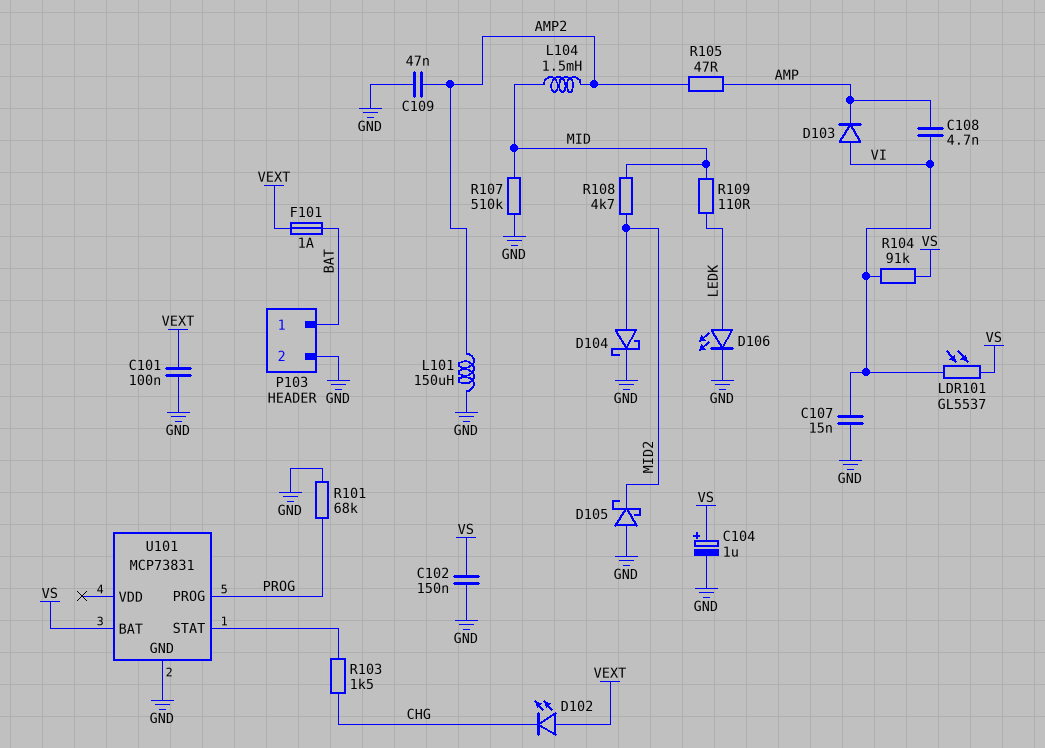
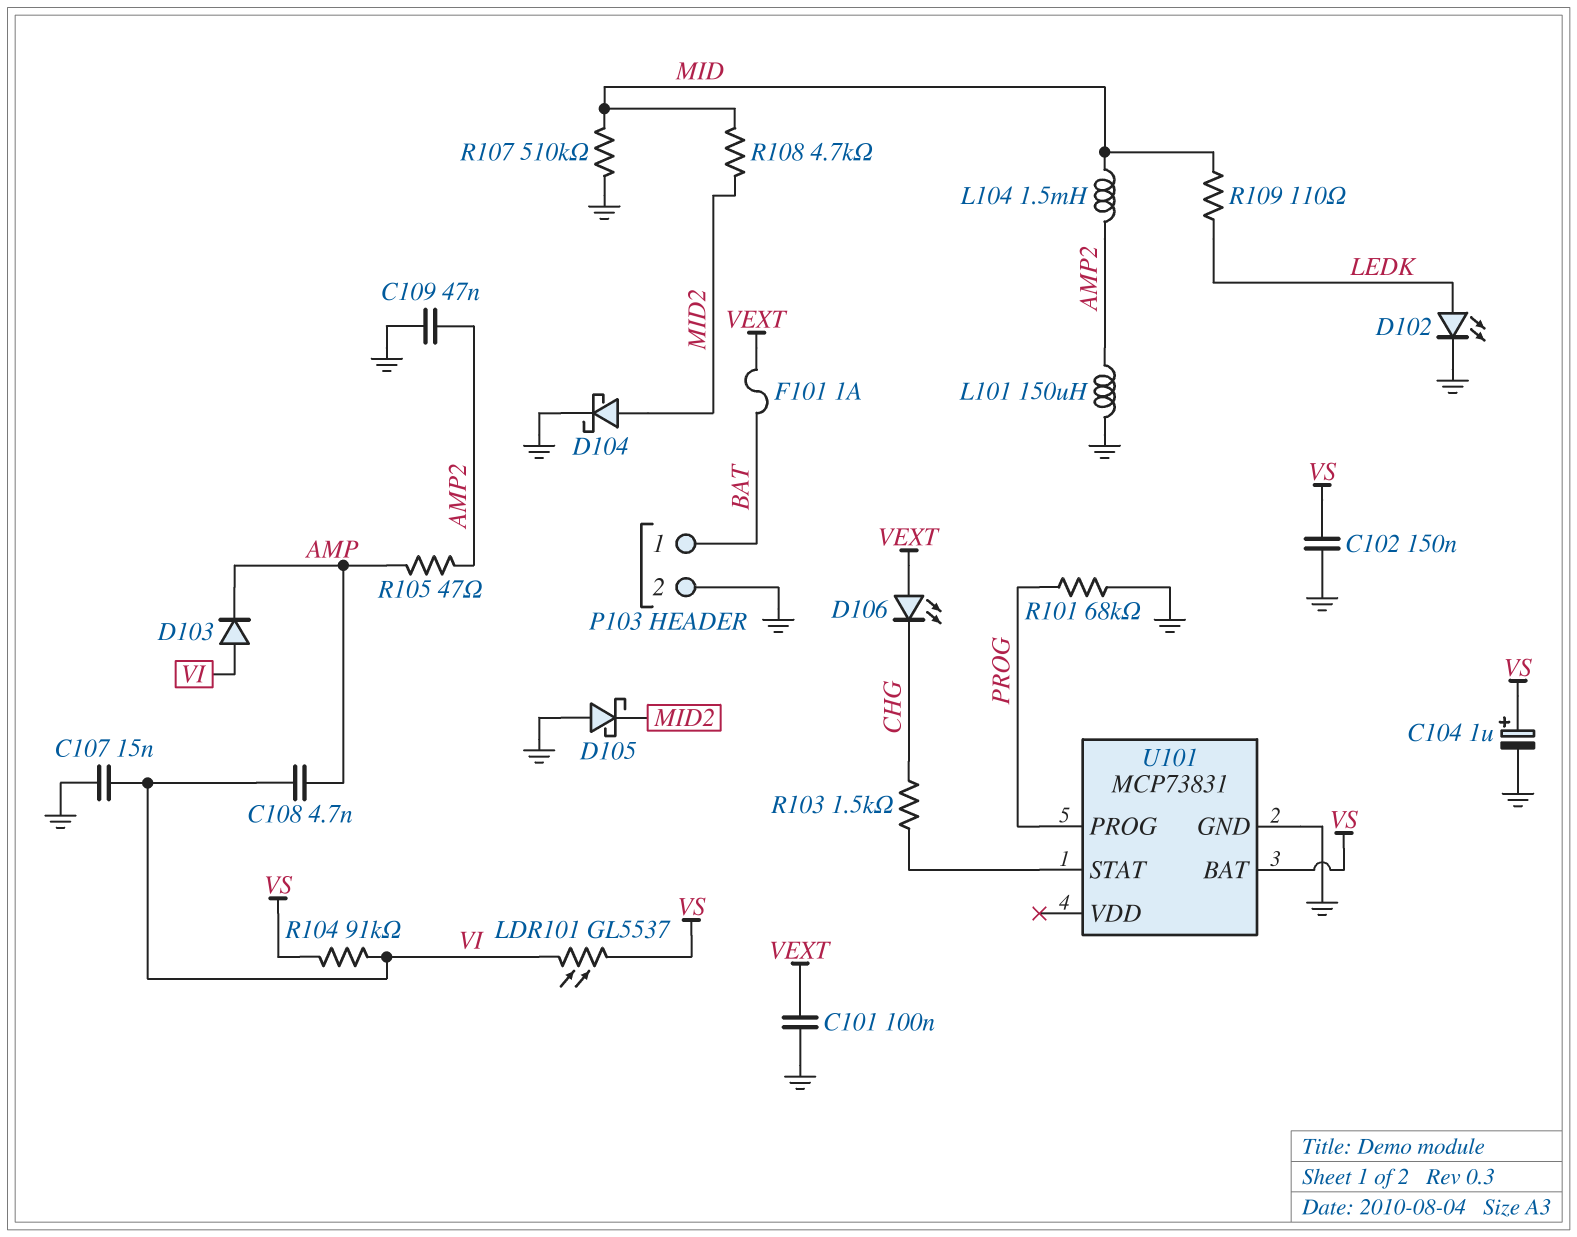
D102: LED (A VEXT, K CHG) -> LED (A LEDK, K GND)
D106: LED (A LEDK, K GND) -> LED (A VEXT, K CHG)

